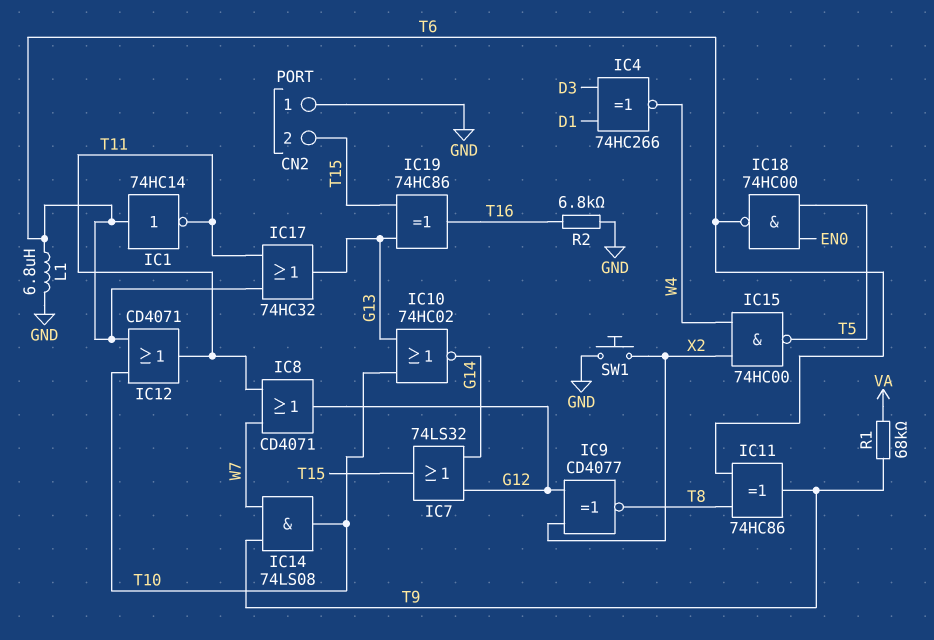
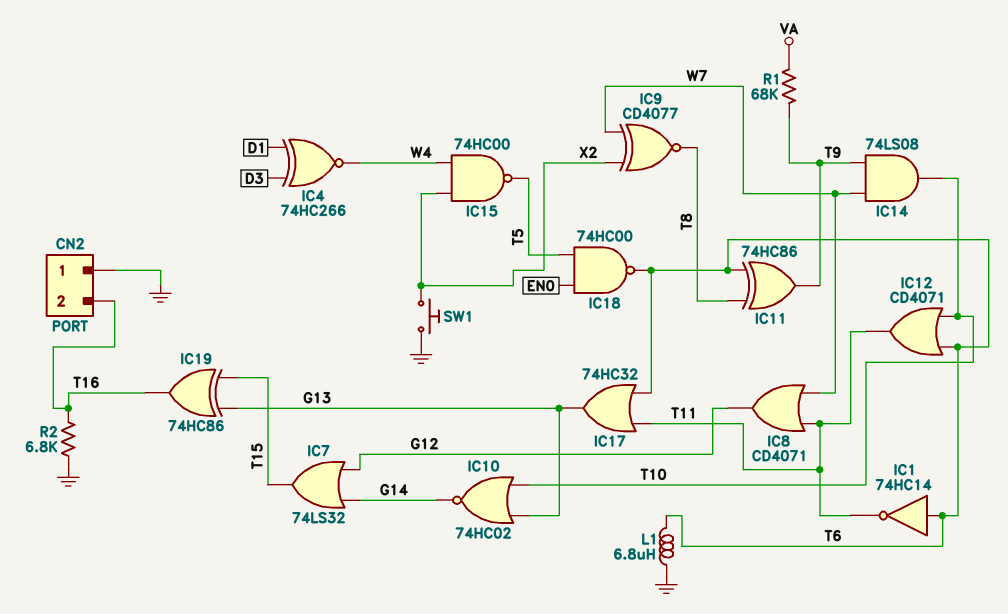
CN2 pin 2: T15 -> T16
IC9: XNOR CD4077 (in G12, in X2, out T8) -> XNOR CD4077 (in W7, in X2, out T8)

